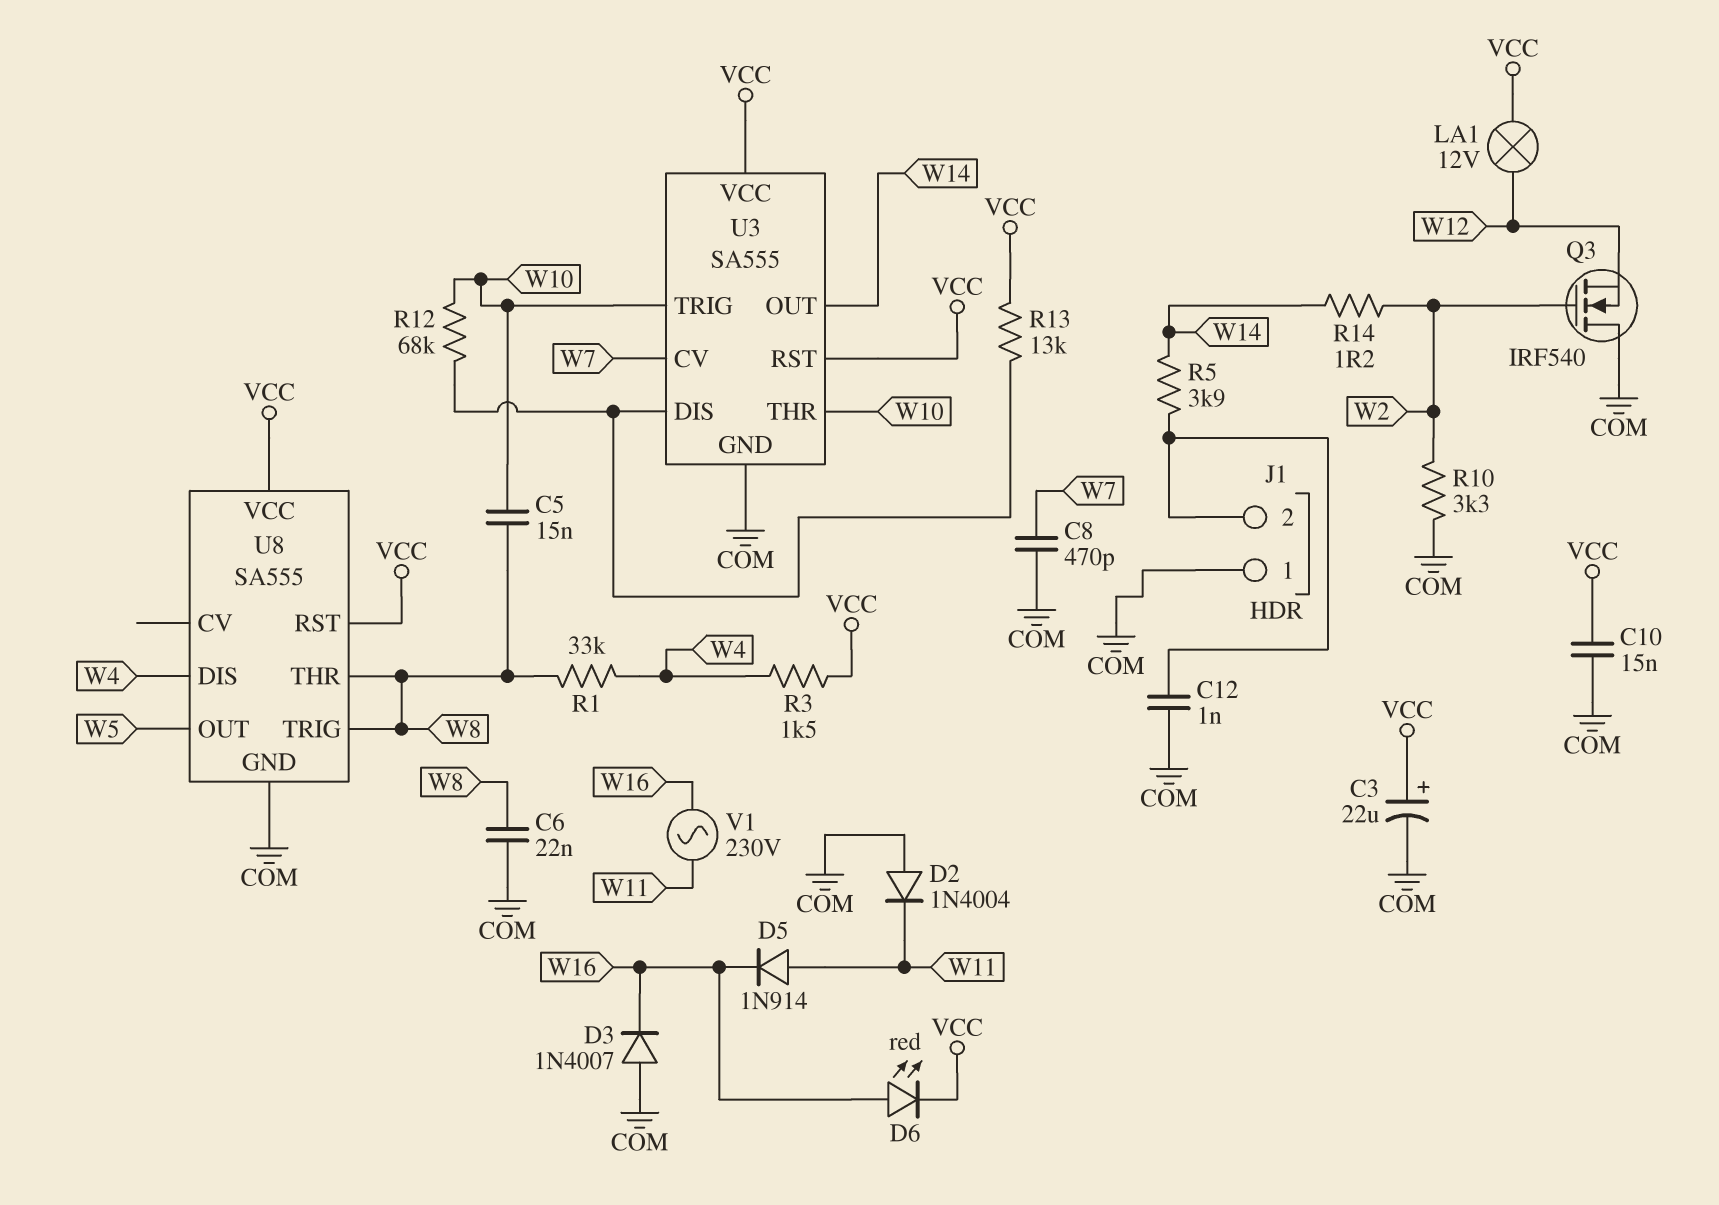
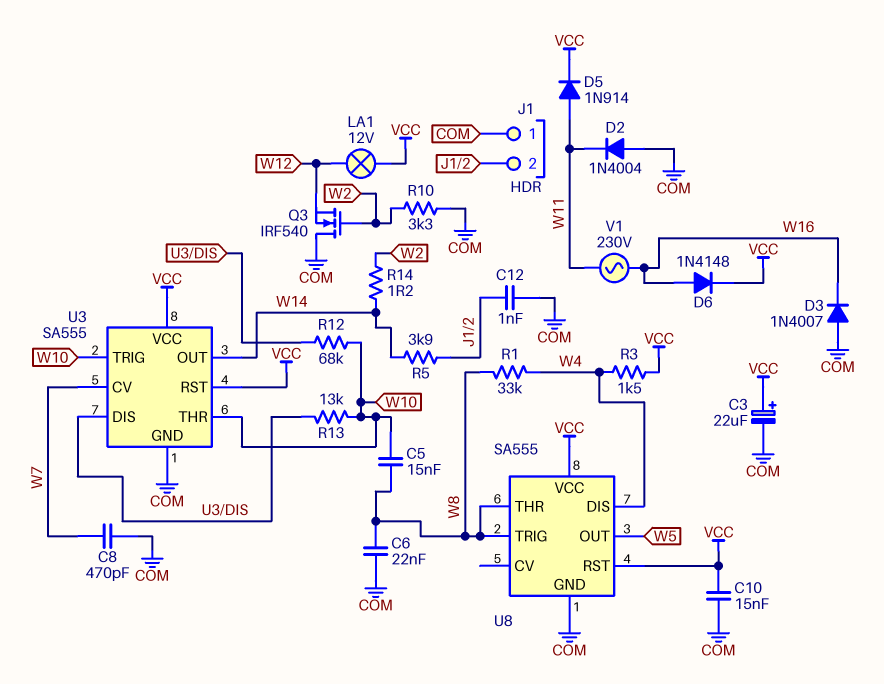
D5: diode 1N914 (A W11, K W16) -> diode 1N914 (A W11, K VCC)
D6: LED red (A W16, K VCC) -> diode 1N4148 (A W16, K VCC)
R13: 13k (U3/DIS, VCC) -> 13k (U3/DIS, W10)

